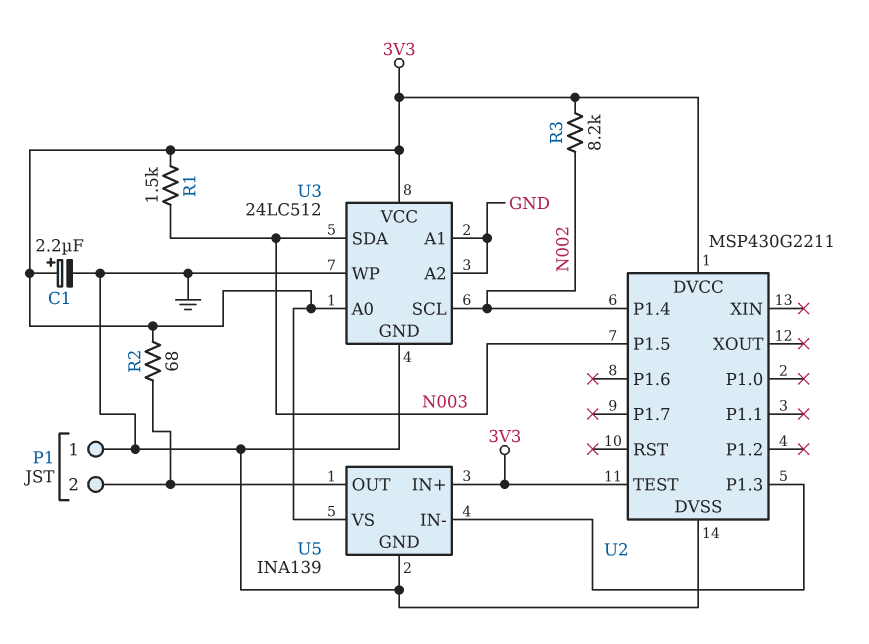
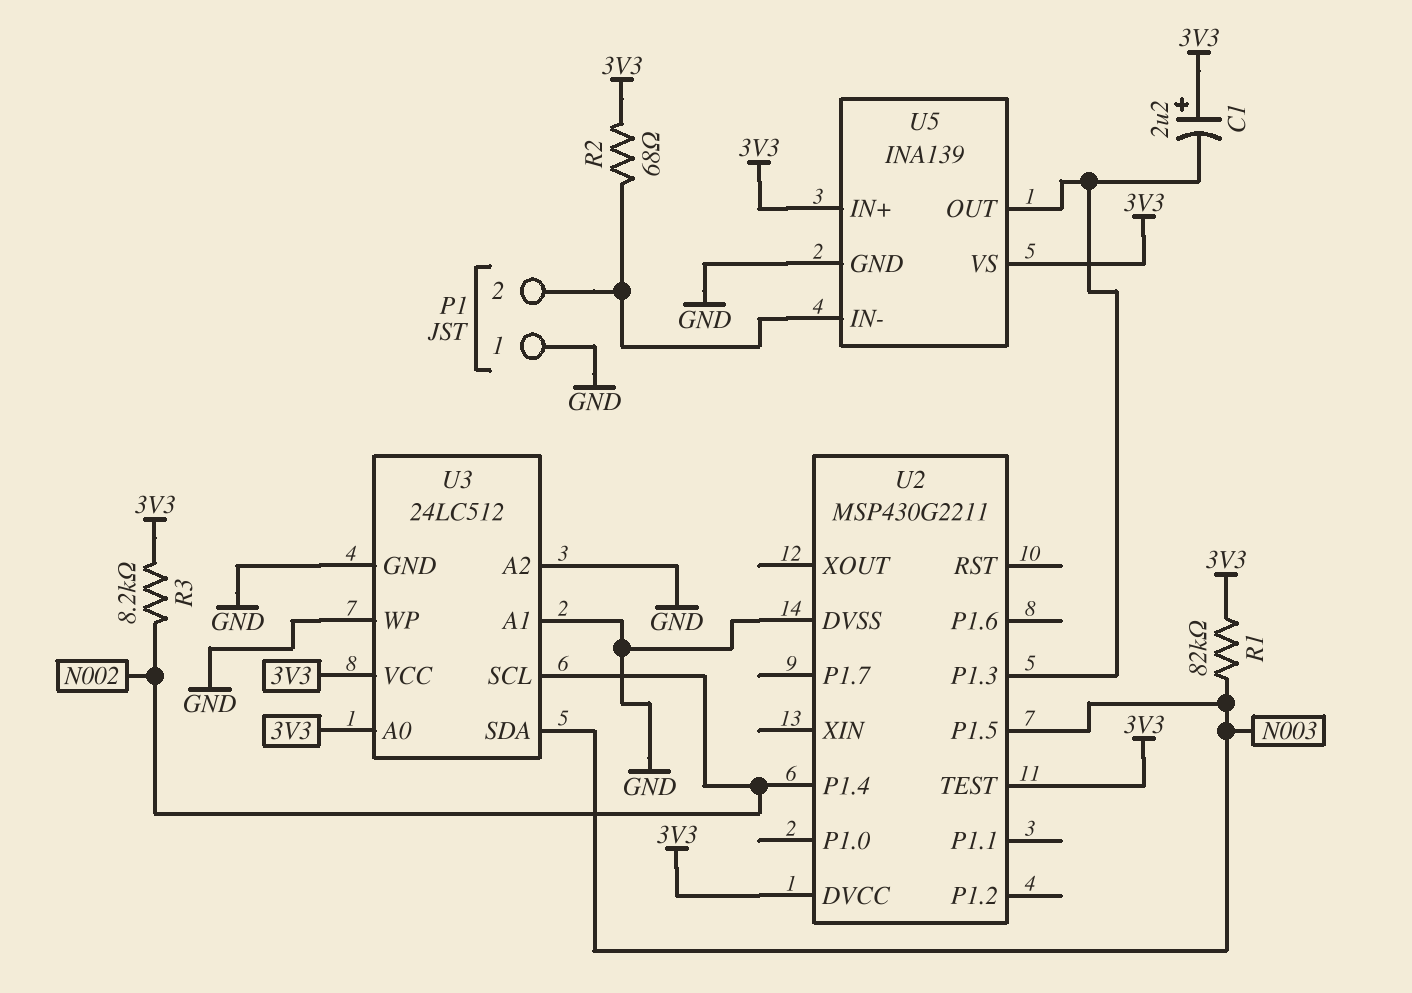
C1: 2.2uF (plus 3V3, minus GND) -> 2.2uF (plus 3V3, minus U2/P1.3)
R1: 1.5k (3V3, N003) -> 82k (3V3, N003)
U5 pin IN-: U2/P1.3 -> P1/2
U5 pin OUT: P1/2 -> U2/P1.3

